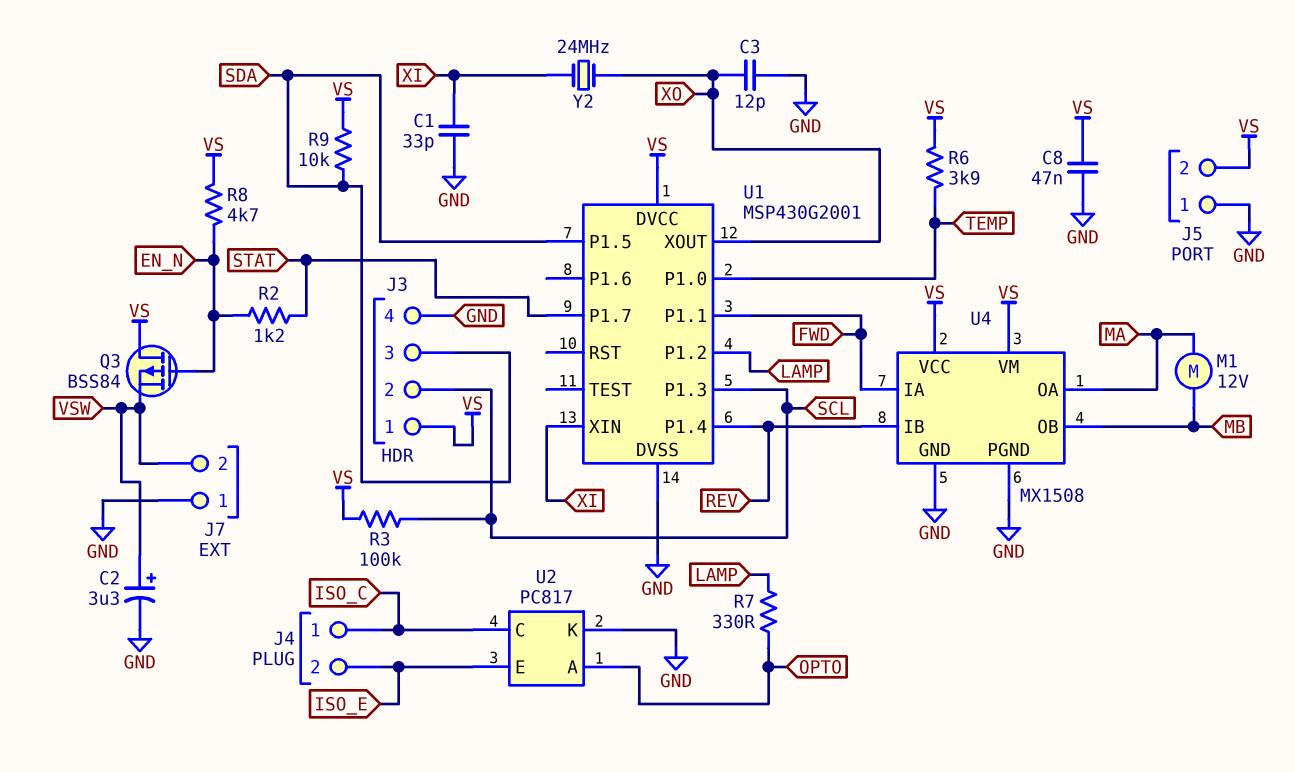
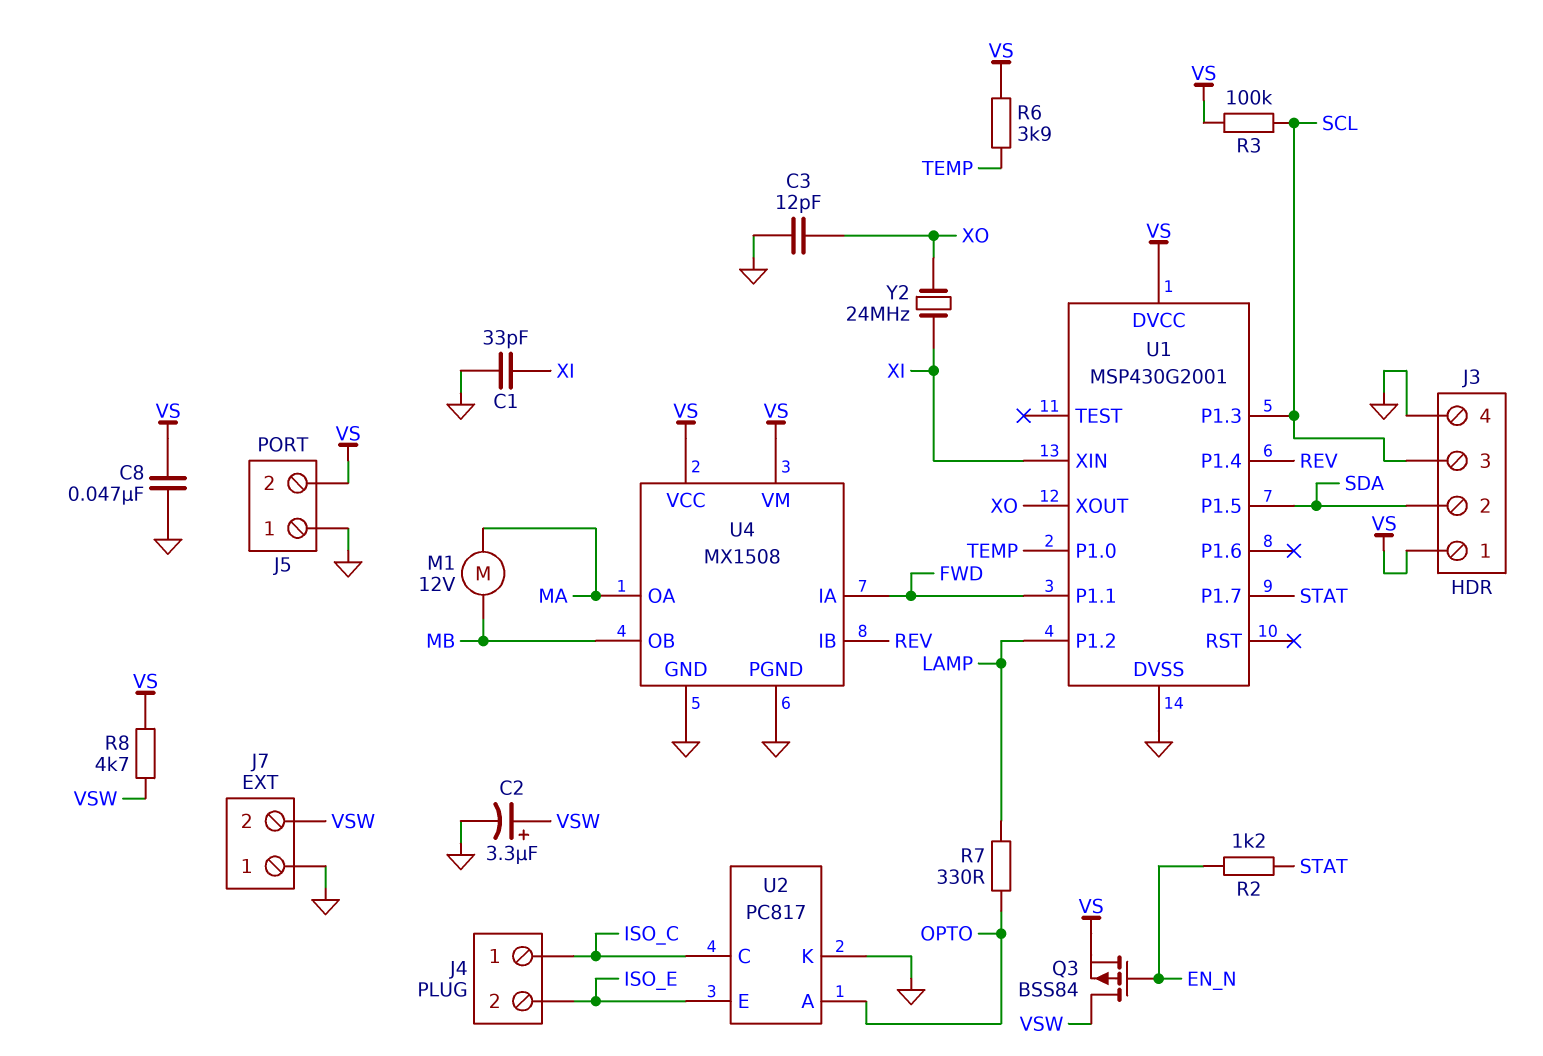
J3 pin 2: SCL -> SDA
J3 pin 3: SDA -> SCL
Q3: PMOS BSS84 (G EN_N, D VS, S VSW) -> PMOS BSS84 (G EN_N, D VSW, S VS)
R8: 4.7k (EN_N, VS) -> 4.7k (VS, VSW)
R9: 10k (SDA, VS) -> none

